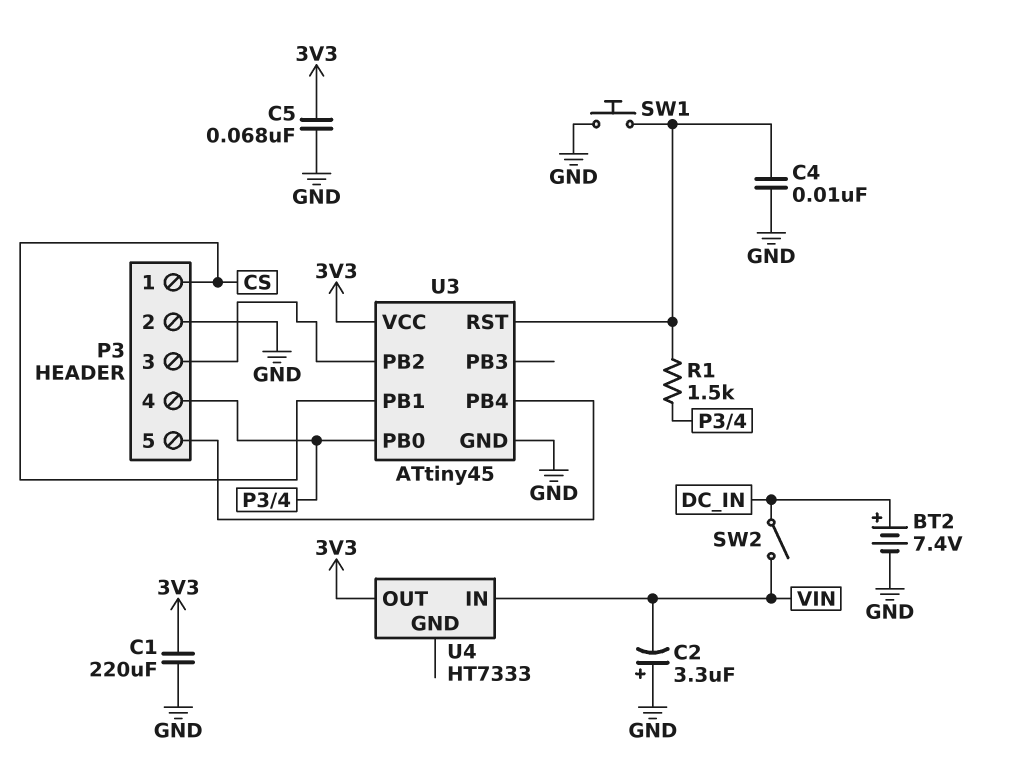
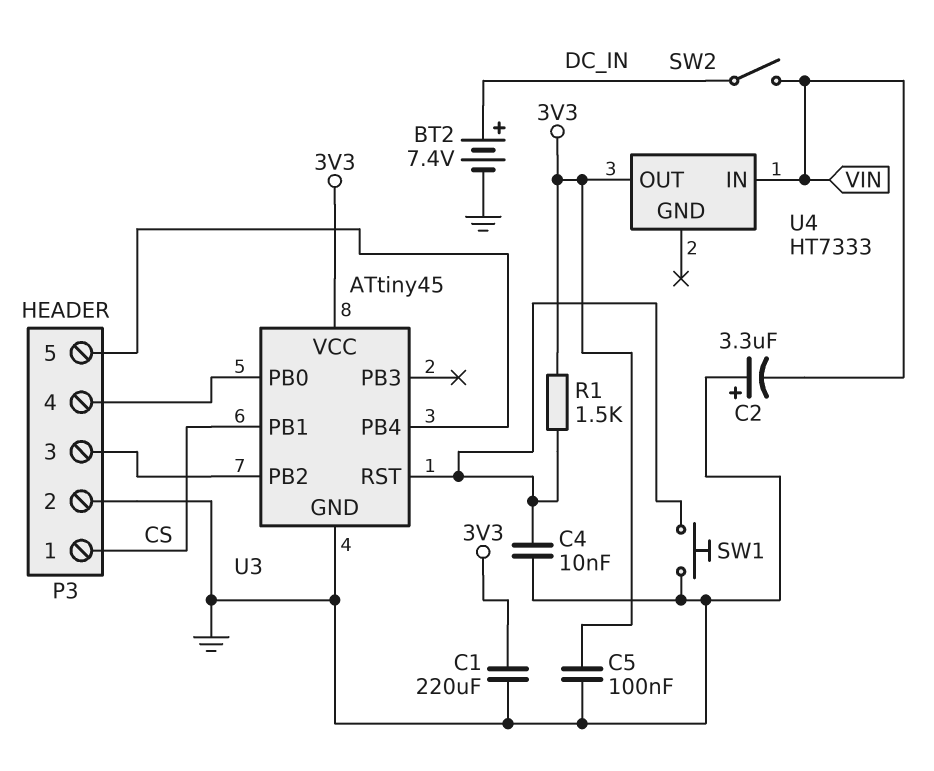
C5: 68nF (3V3, GND) -> 100nF (3V3, GND)
R1: 1.5k (P3/4, U3/RST) -> 1.5k (3V3, U3/RST)

